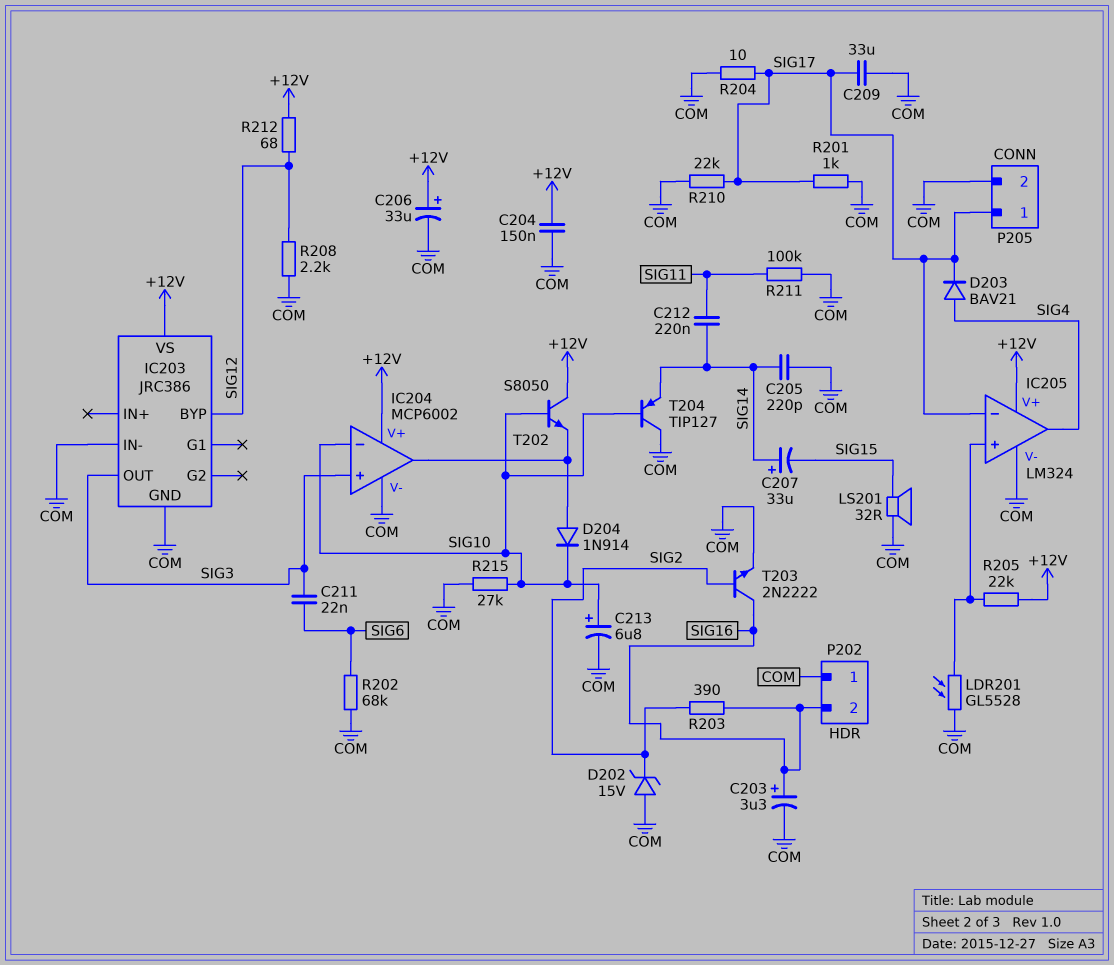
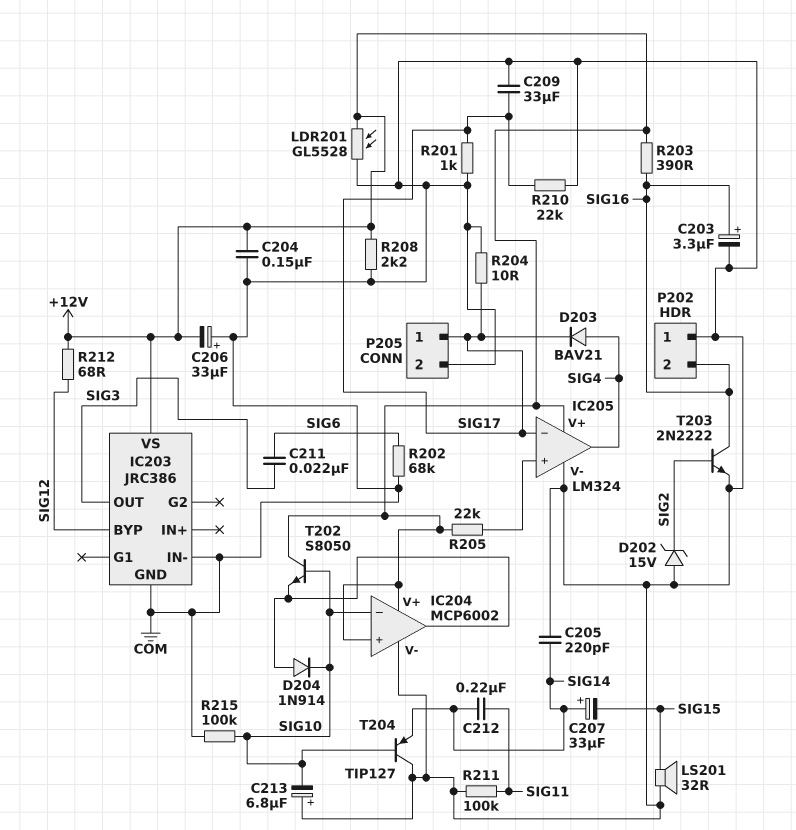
C206: 33uF (plus +12V, minus COM) -> 33uF (plus COM, minus +12V)
C213: 6.8uF (plus SIG10, minus COM) -> 6.8uF (plus COM, minus SIG10)
IC204 pin in+: SIG3 -> +12V
LDR201: GL5528 (COM, IC205/in+) -> GL5528 (+12V, COM)
R203: 390 (SIG2, SIG16) -> 390 (+12V, SIG16)
R208: 2.2k (COM, SIG12) -> 2.2k (+12V, COM)
R215: 27k (COM, SIG10) -> 100k (COM, SIG10)

